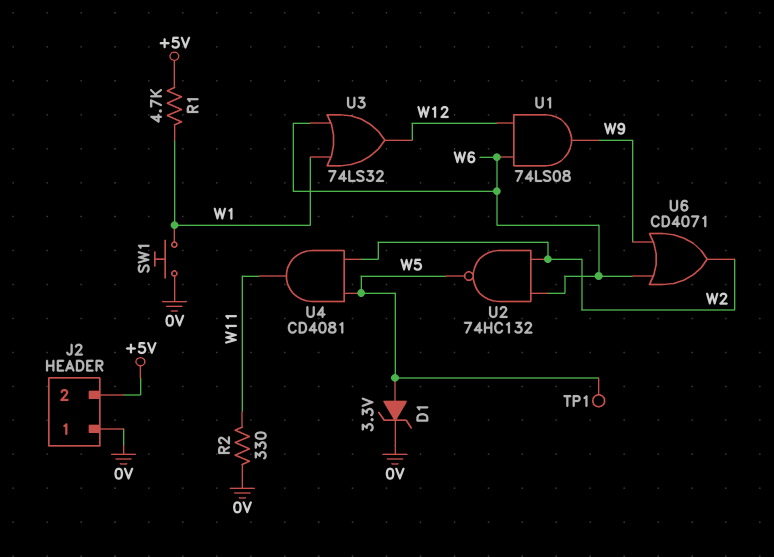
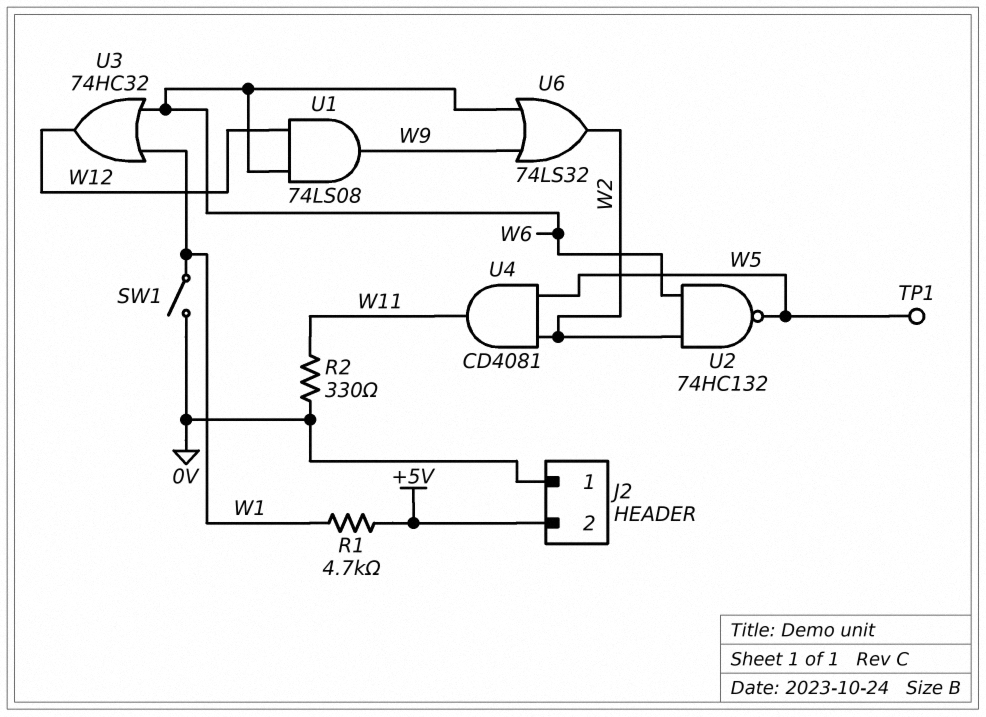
D1: zener 3.3V (A W5, K 0V) -> none
SW1: button (0V, W1) -> switch (0V, W1)
U3: OR 74LS32 (in W1, in W6, out W12) -> OR 74HC32 (in W1, in W6, out W12)
U6: OR CD4071 (in W6, in W9, out W2) -> OR 74LS32 (in W6, in W9, out W2)

